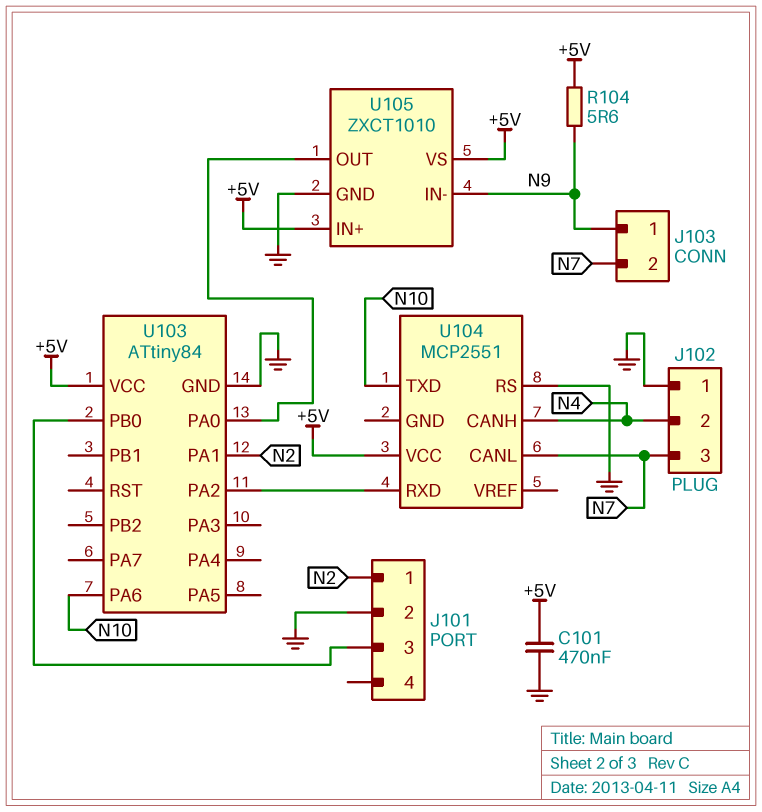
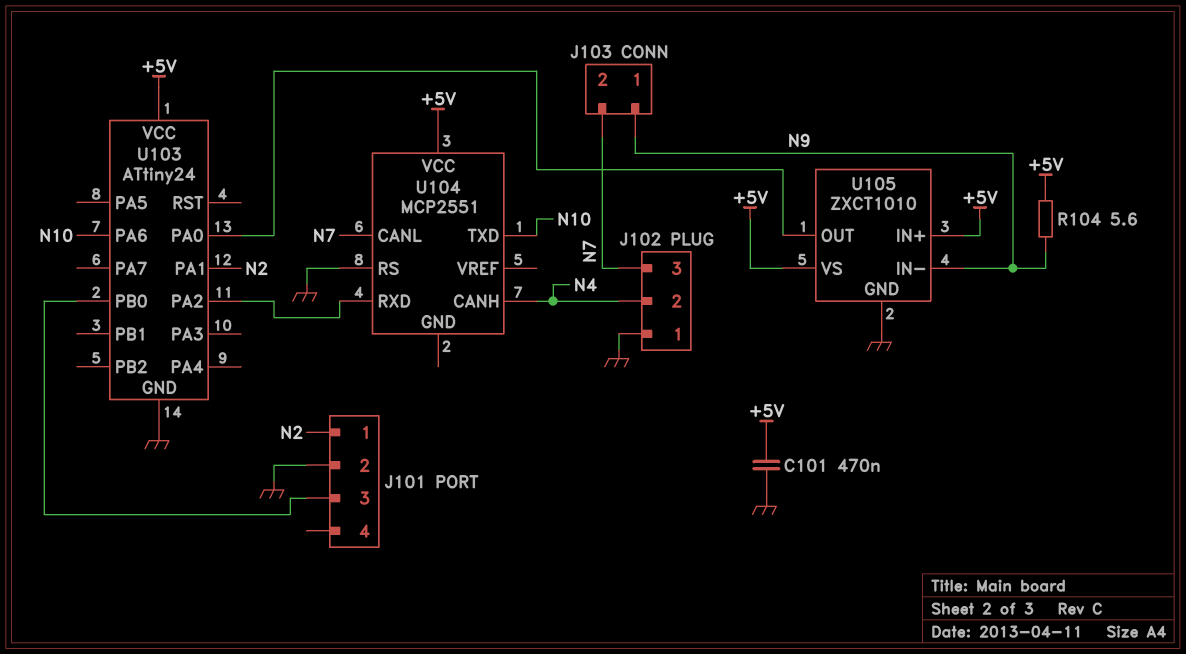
U103: ATtiny84 -> ATtiny24

